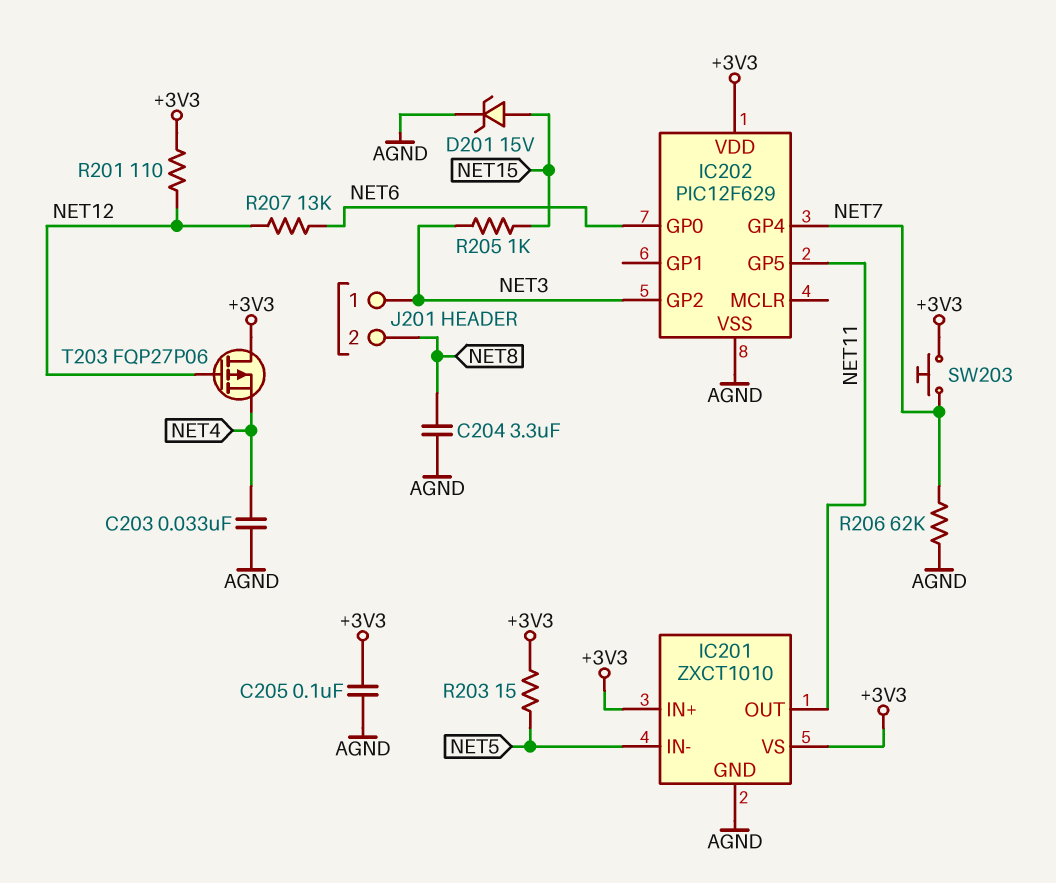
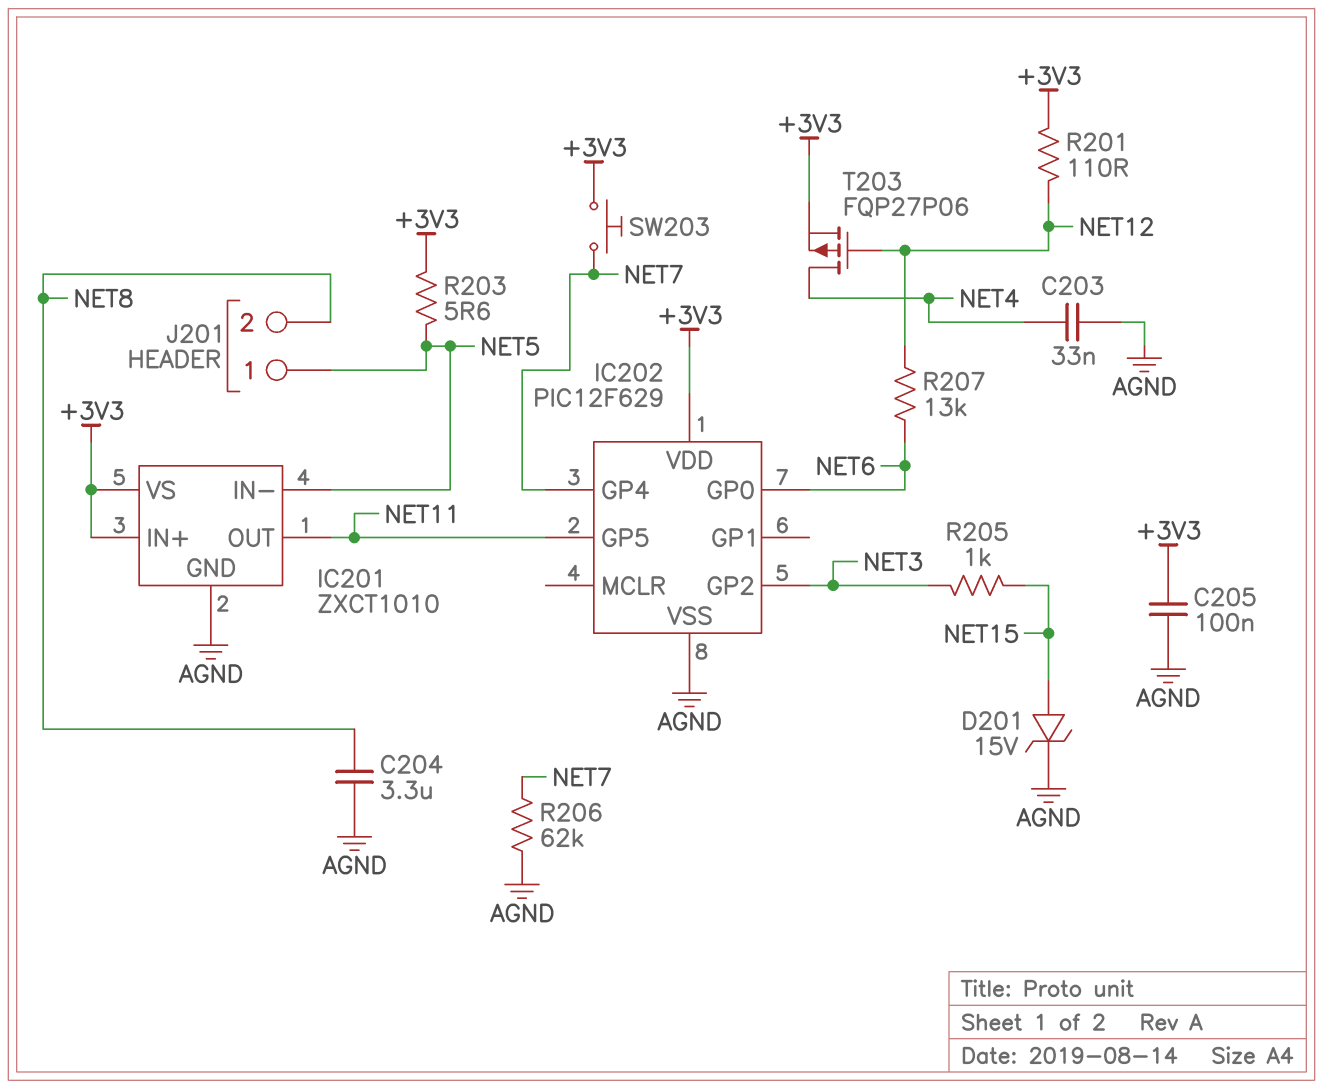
J201 pin 1: NET3 -> NET5
R203: 15 (+3V3, NET5) -> 5.6 (+3V3, NET5)
T203: PMOS FQP27P06 (G NET12, D +3V3, S NET4) -> PMOS FQP27P06 (G NET12, D NET4, S +3V3)

